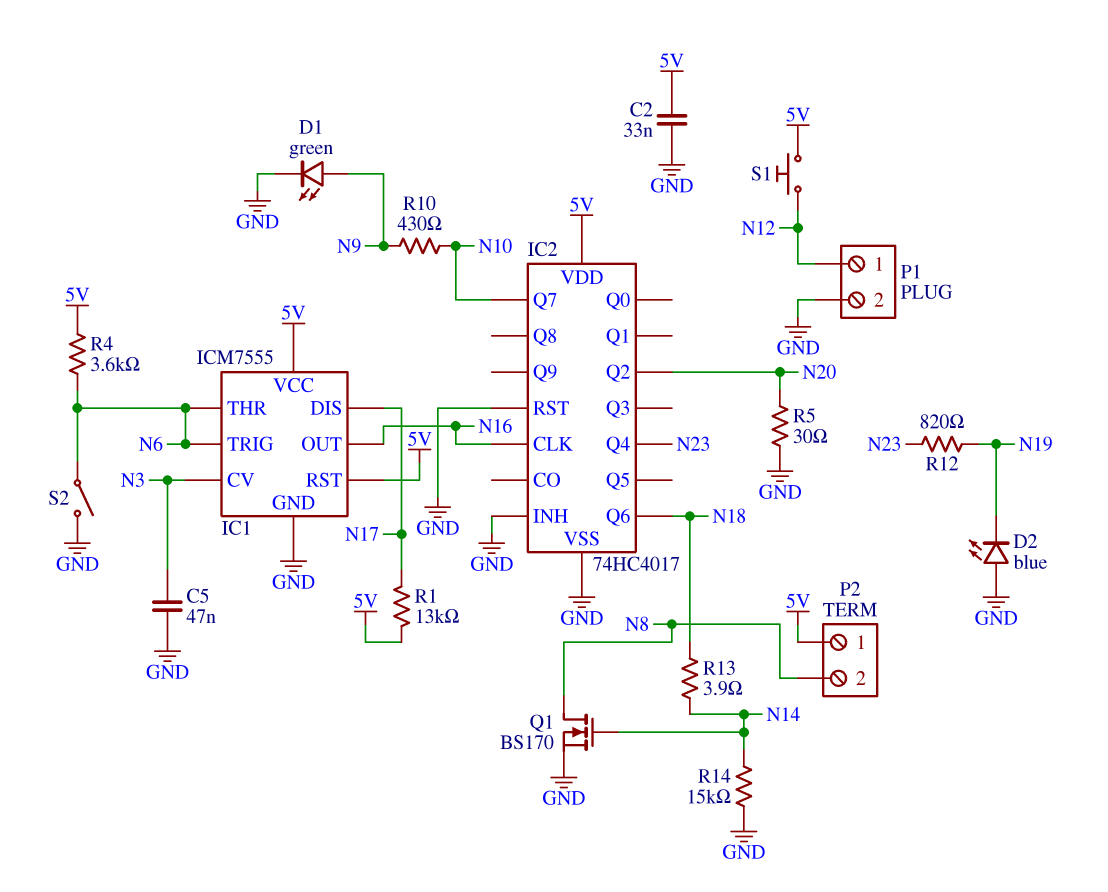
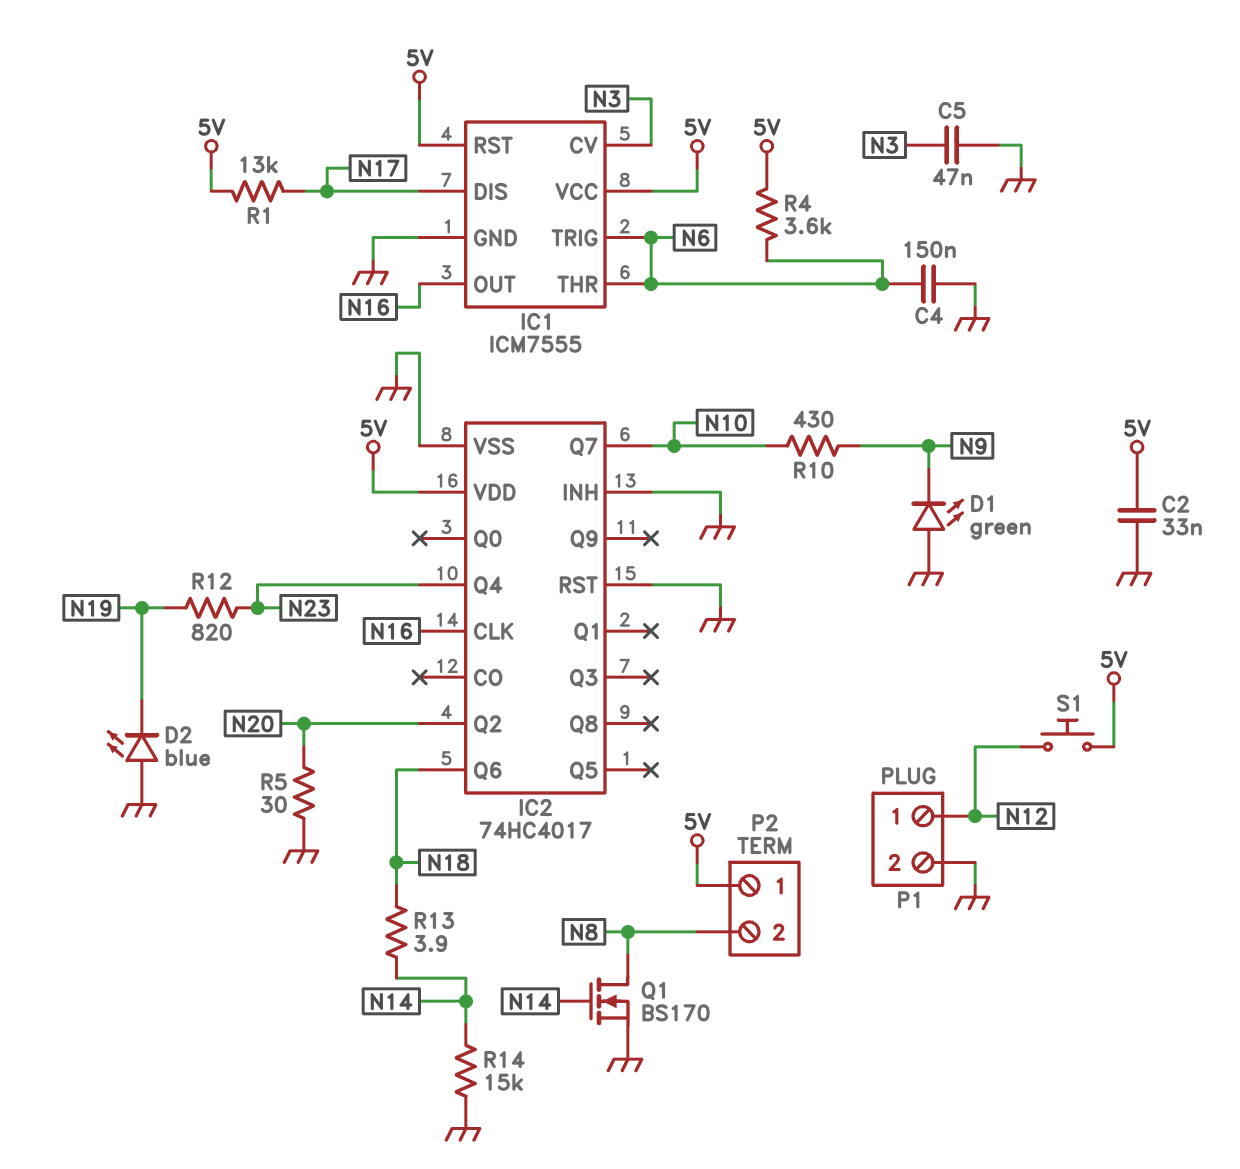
C4: none -> 150nF (GND, N6)
D1: LED green (A N9, K GND) -> LED green (A GND, K N9)
S2: switch (GND, N6) -> none

